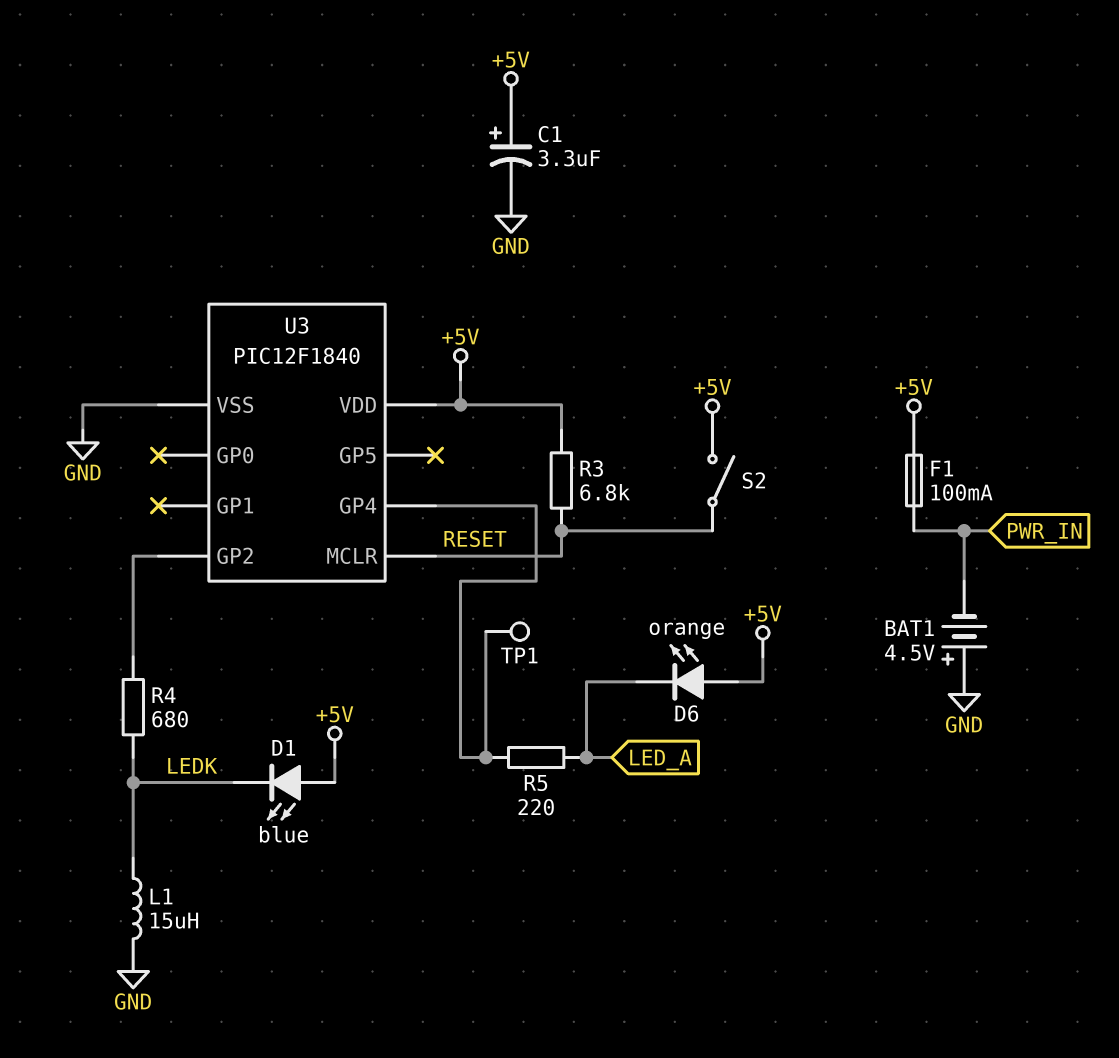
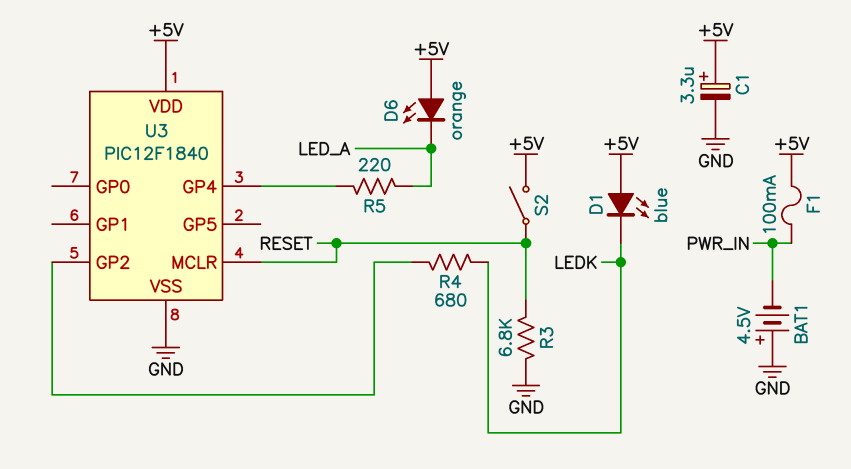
L1: 15uH (GND, LEDK) -> none
R3: 6.8k (+5V, RESET) -> 6.8k (GND, RESET)
TP1: test point (U3/GP4) -> none

